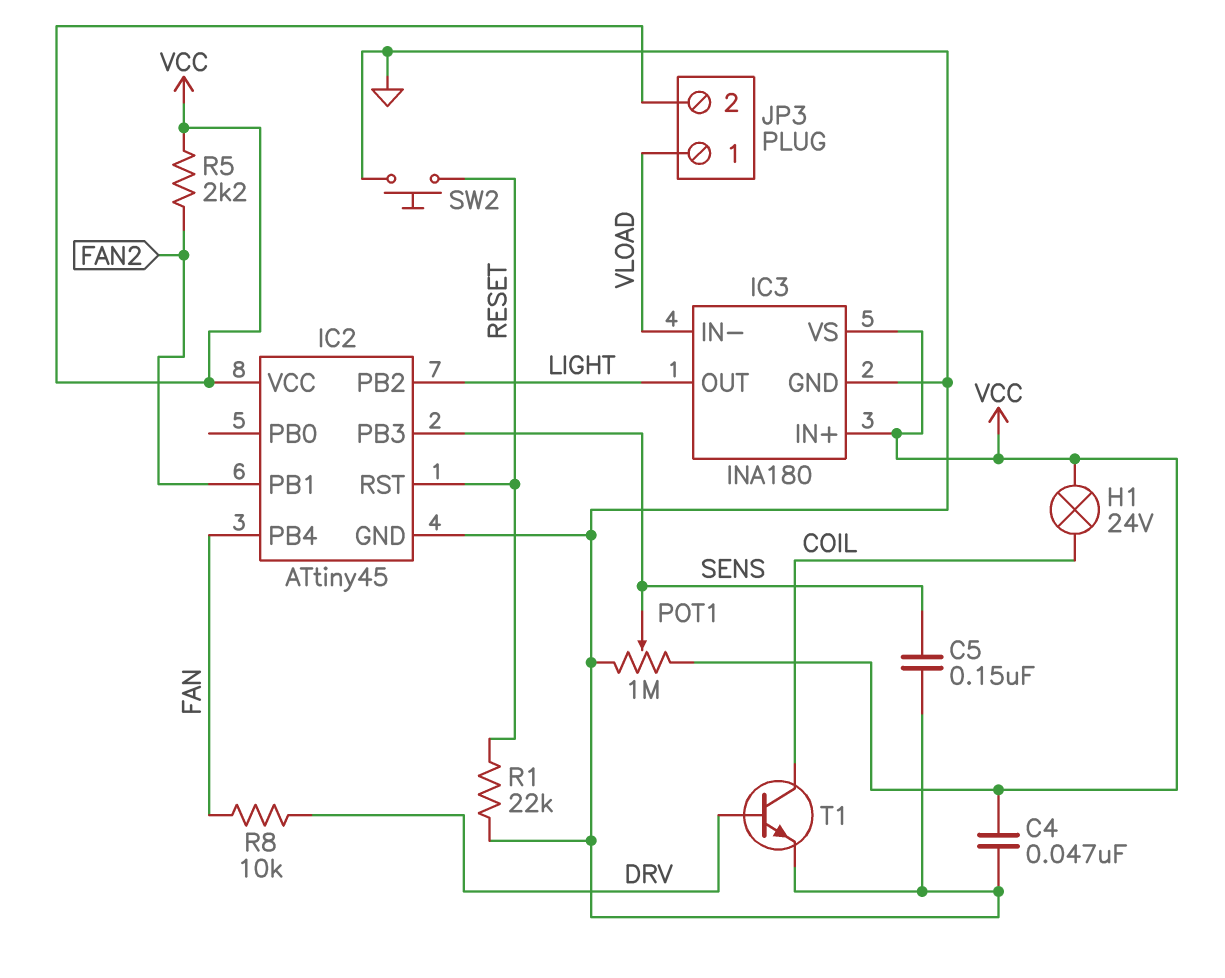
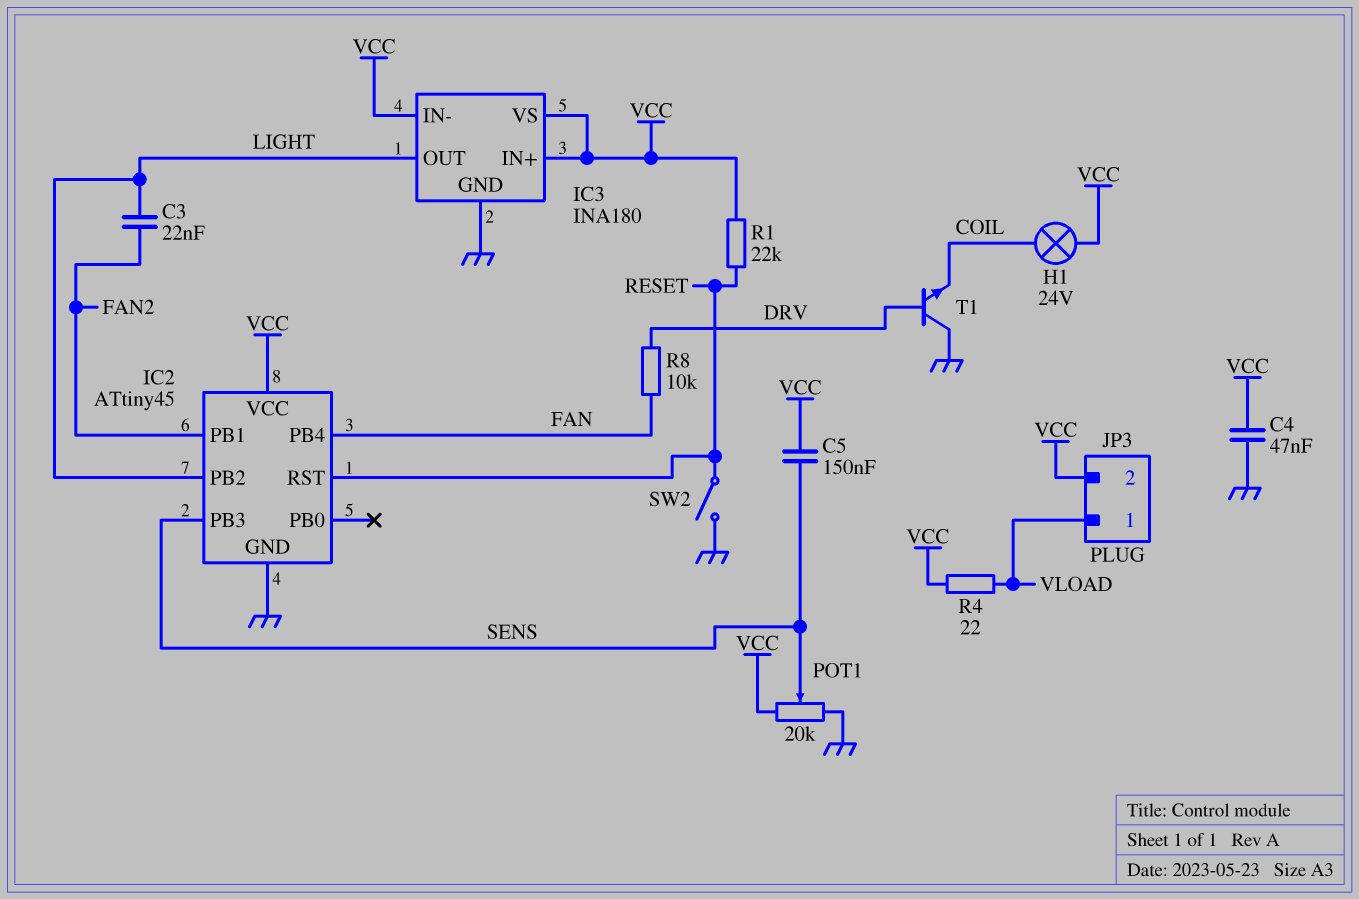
C3: none -> 22nF (FAN2, LIGHT)
C5: 150nF (GND, SENS) -> 150nF (SENS, VCC)
IC3 pin IN-: VLOAD -> VCC
POT1: 1M (GND, VCC, wiper SENS) -> 20k (GND, VCC, wiper SENS)
R1: 22k (GND, RESET) -> 22k (RESET, VCC)
R4: none -> 22 (VCC, VLOAD)
R5: 2.2k (FAN2, VCC) -> none
SW2: button (GND, RESET) -> switch (GND, RESET)
T1: NPN (B DRV, C COIL, E GND) -> NPN (B DRV, C GND, E COIL)

